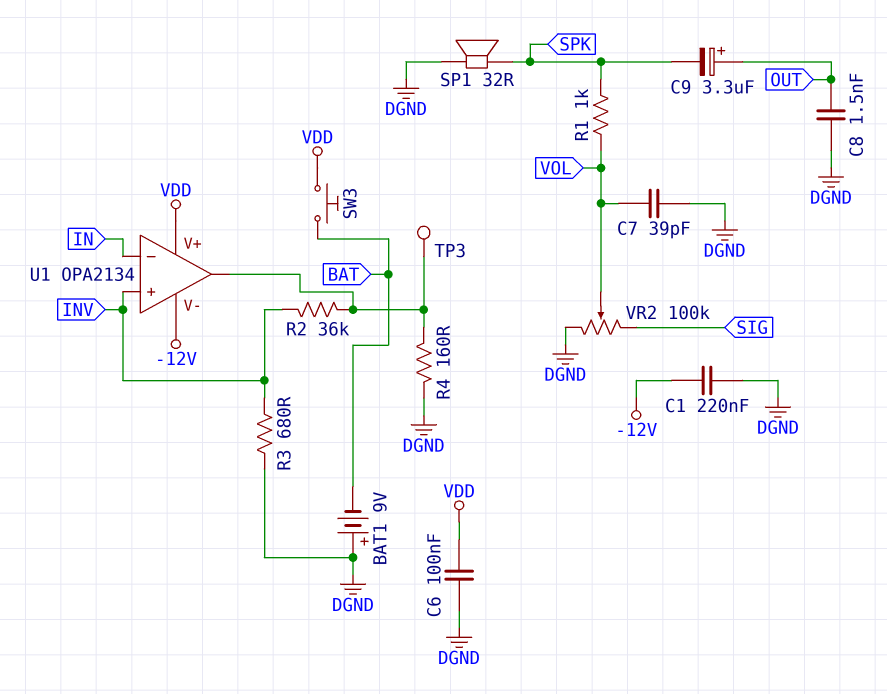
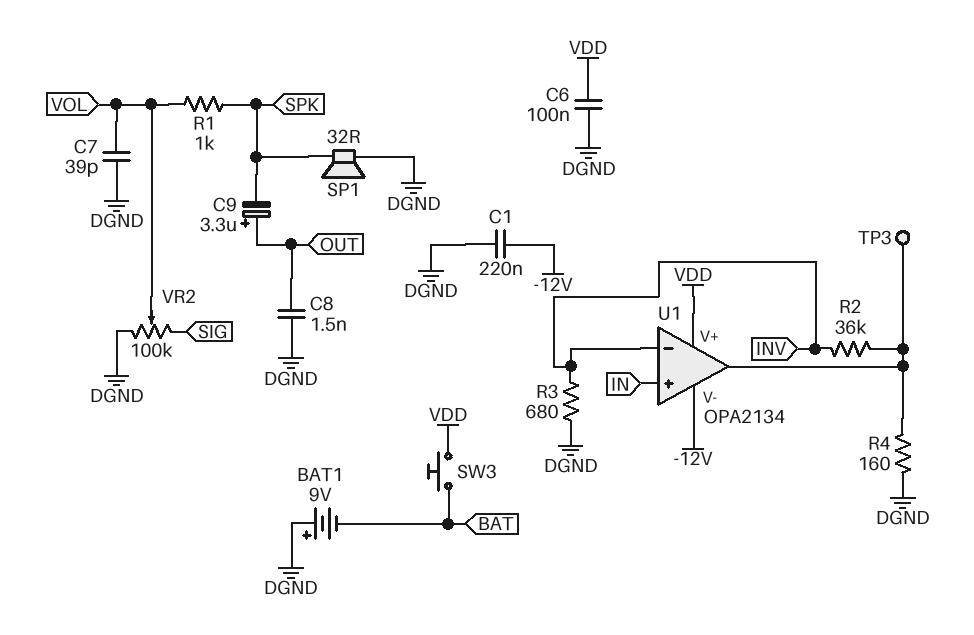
U1 pin in+: INV -> IN
U1 pin in-: IN -> INV

